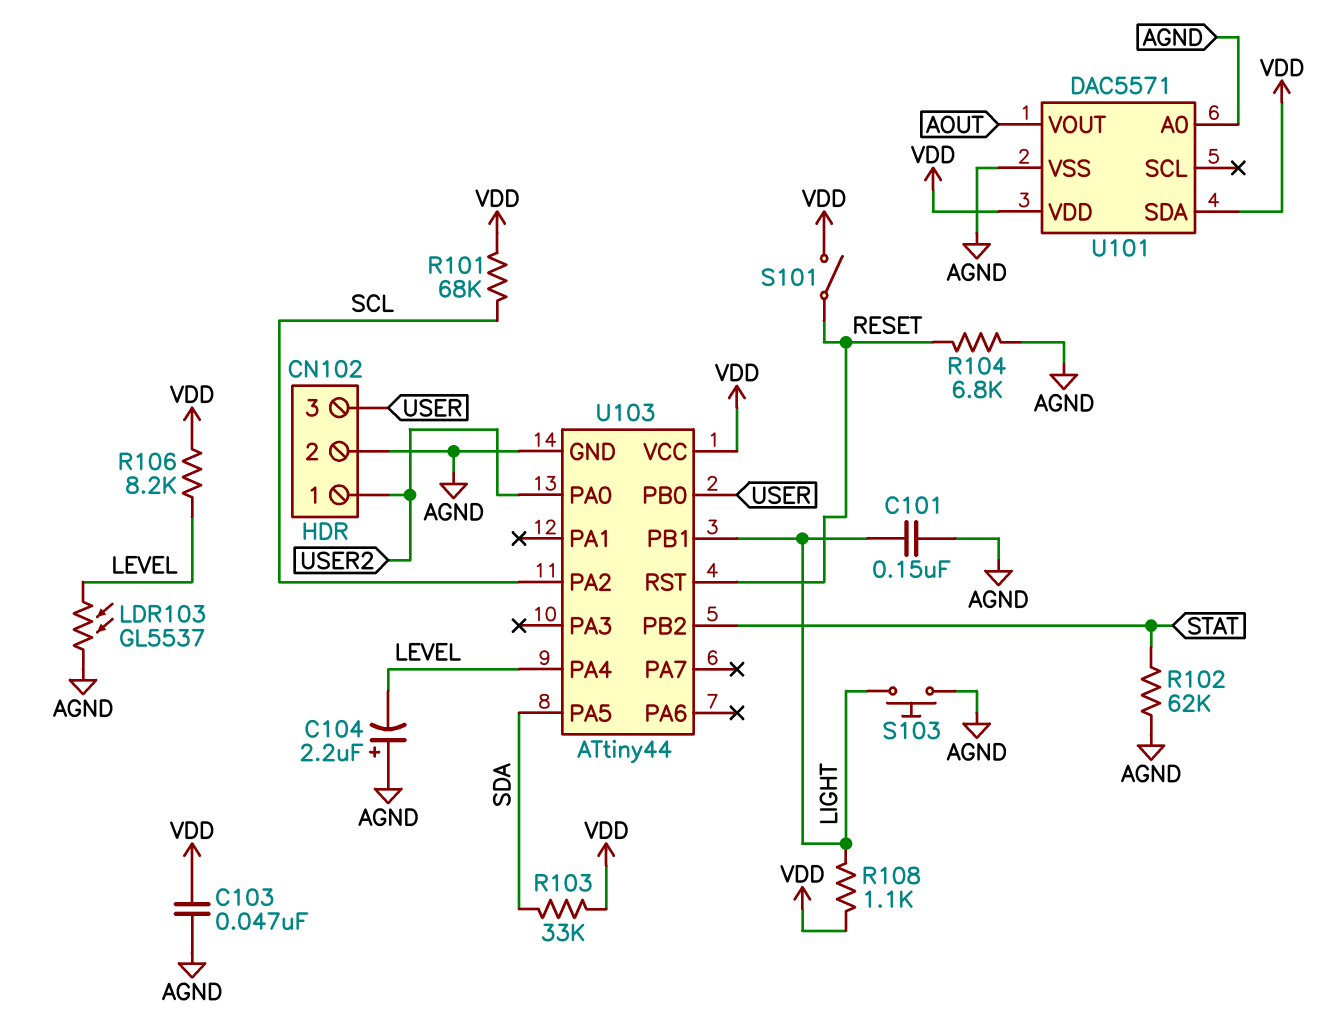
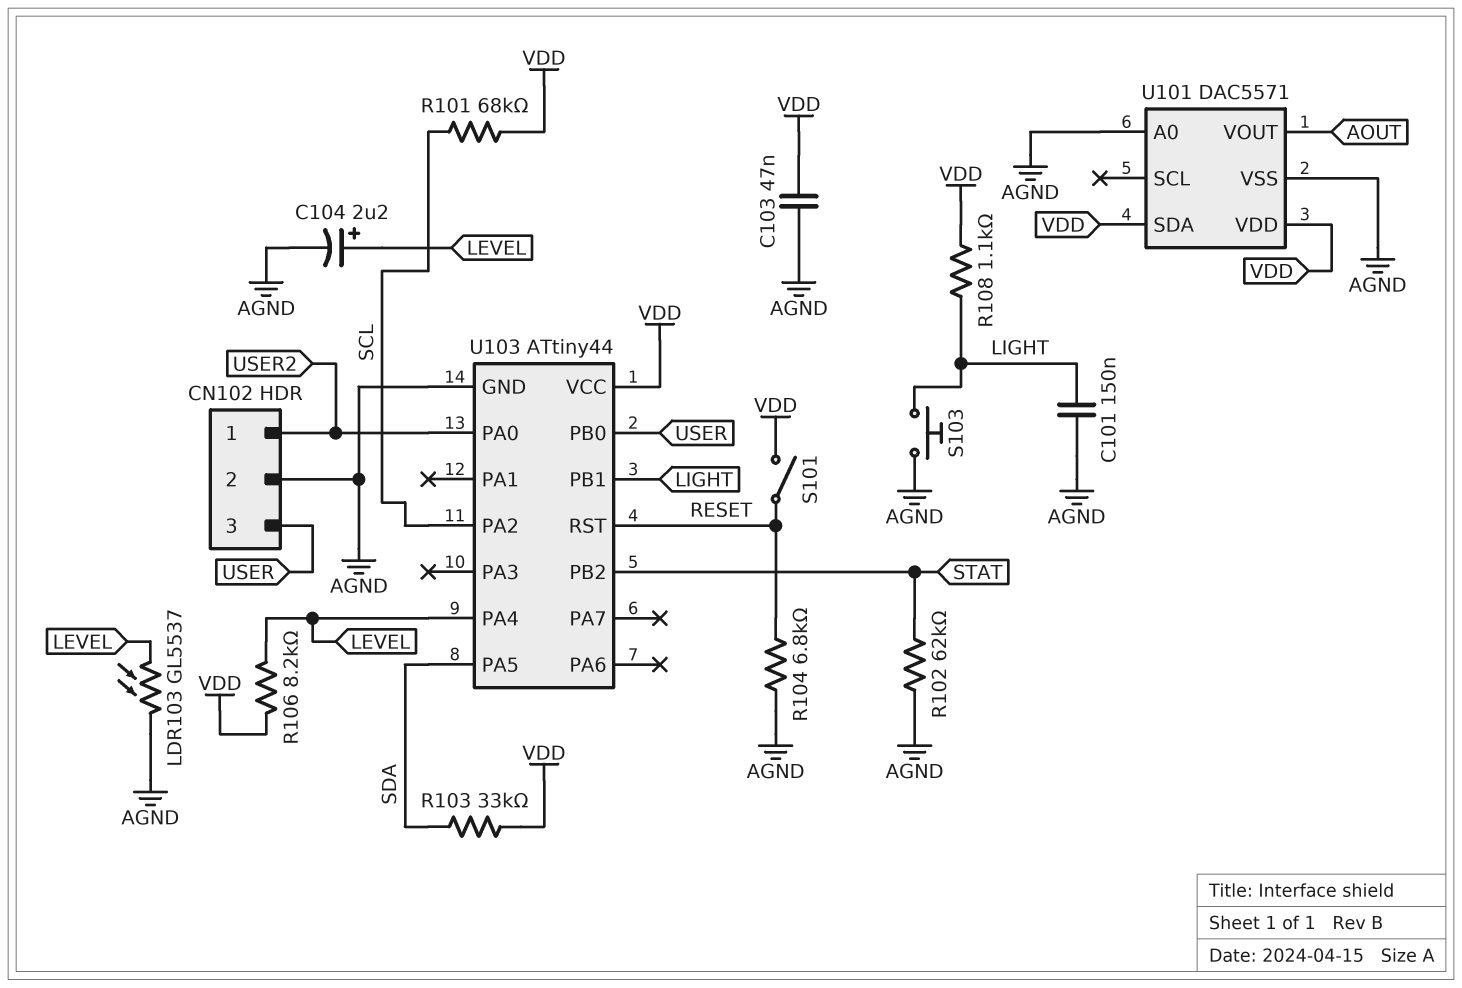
C104: 2.2uF (plus AGND, minus LEVEL) -> 2.2uF (plus LEVEL, minus AGND)

